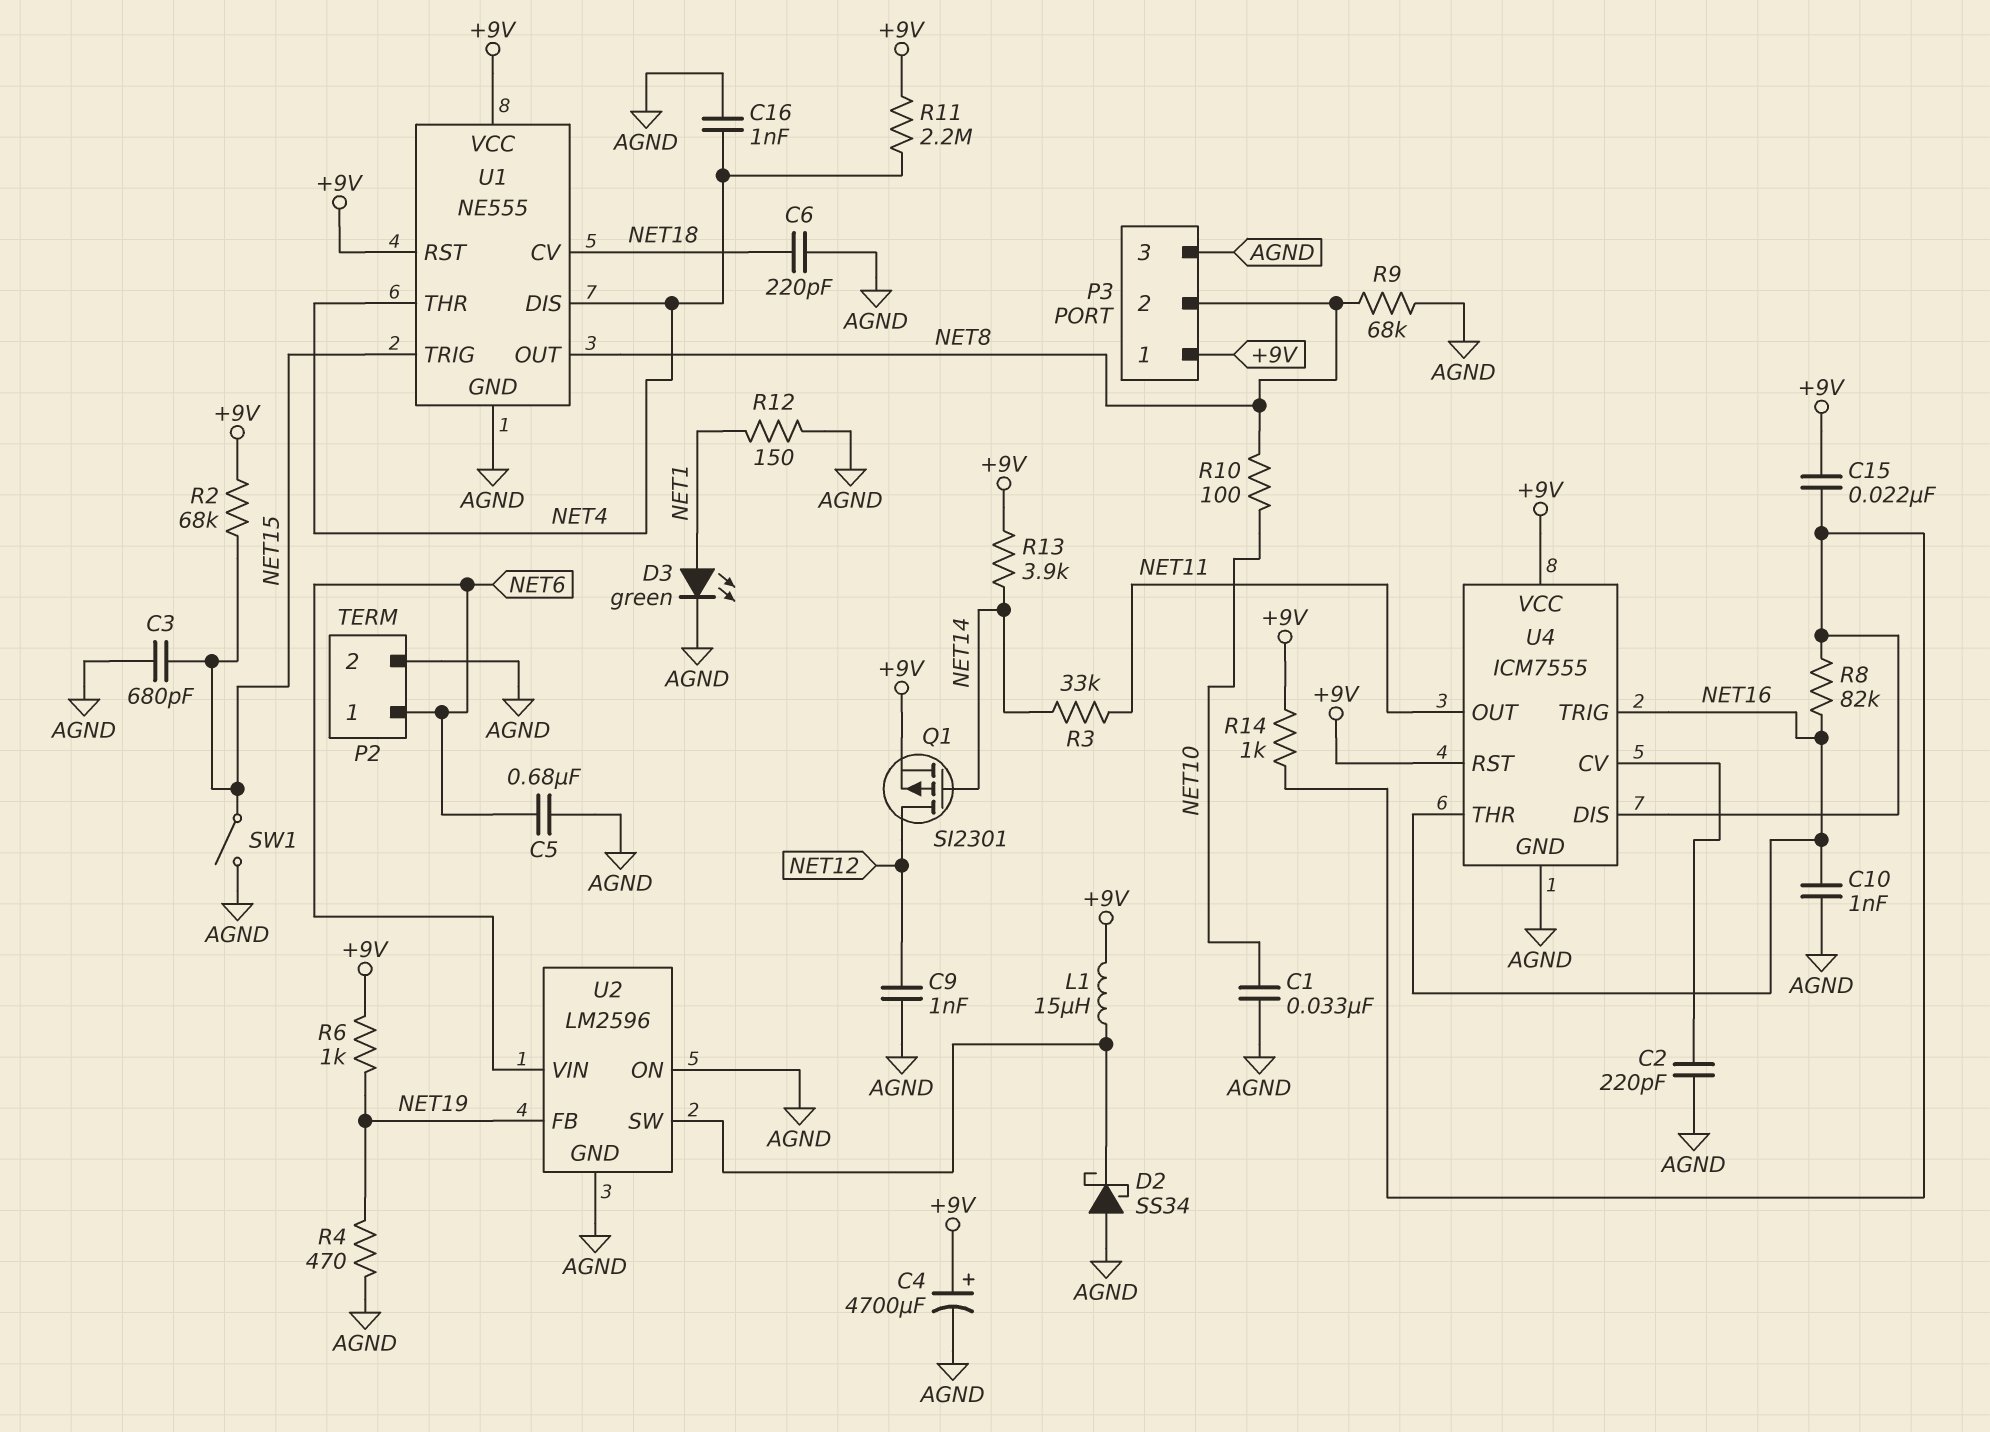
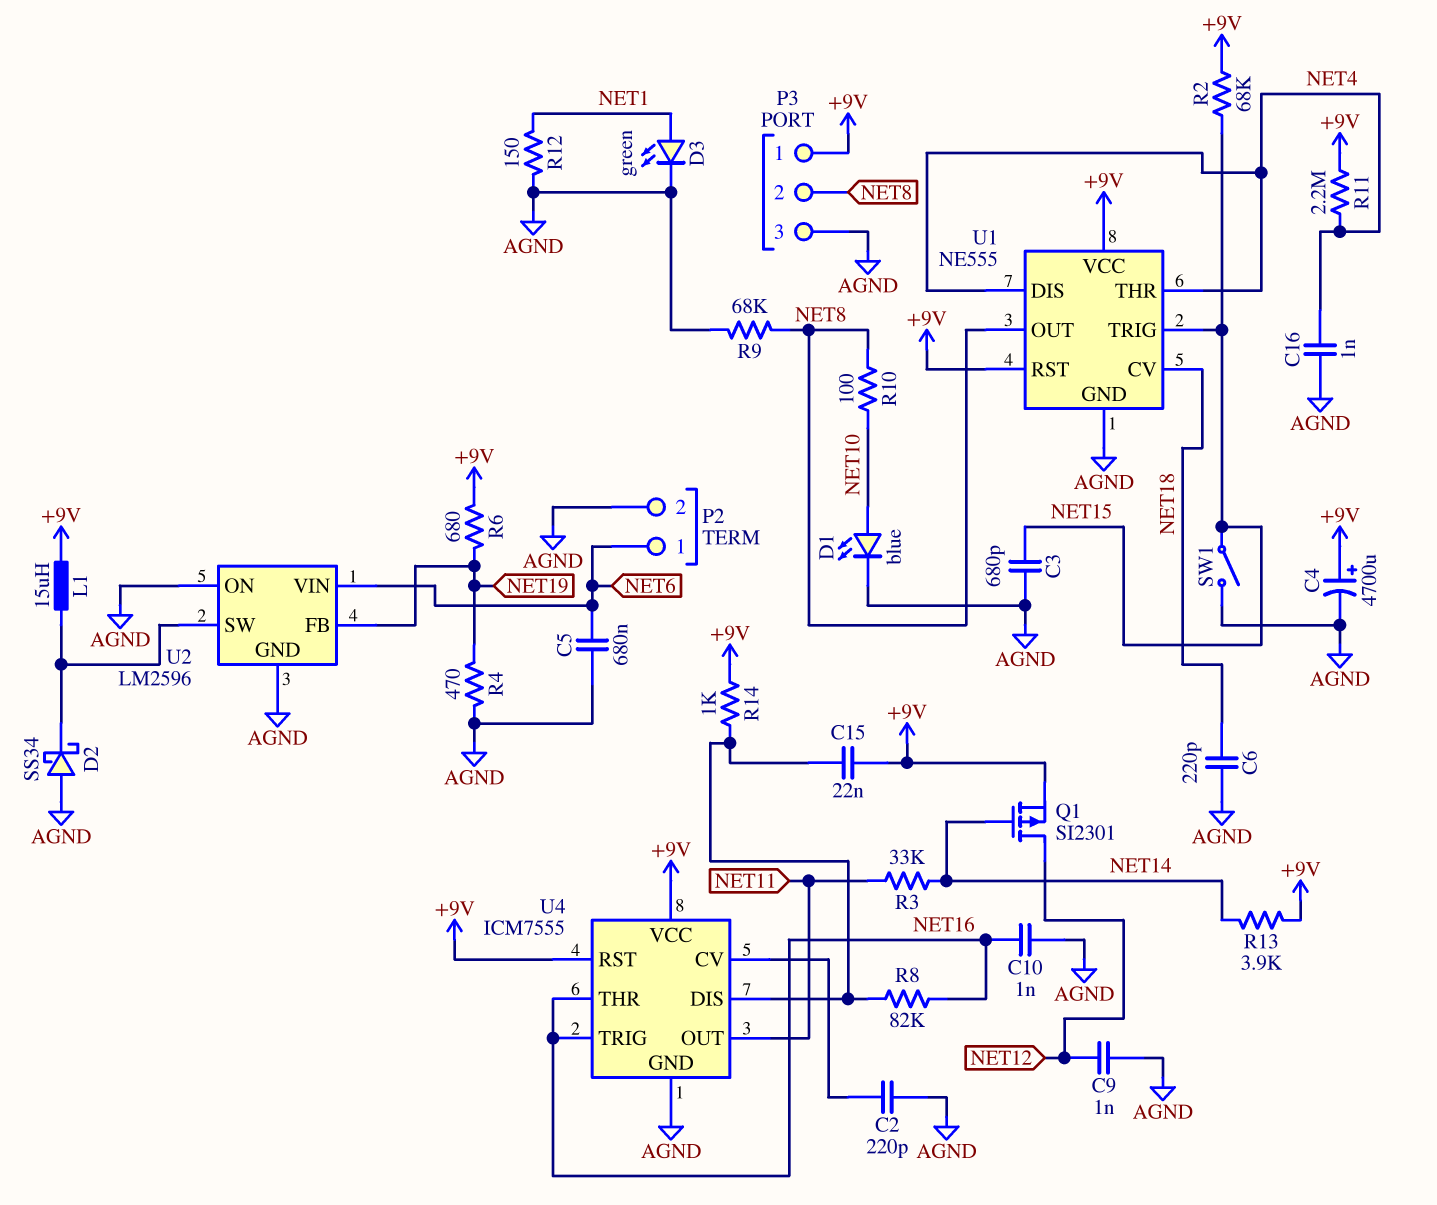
C1: 33nF (AGND, NET10) -> none
D1: none -> LED blue (A NET10, K AGND)
R6: 1k (+9V, NET19) -> 680 (+9V, NET19)

